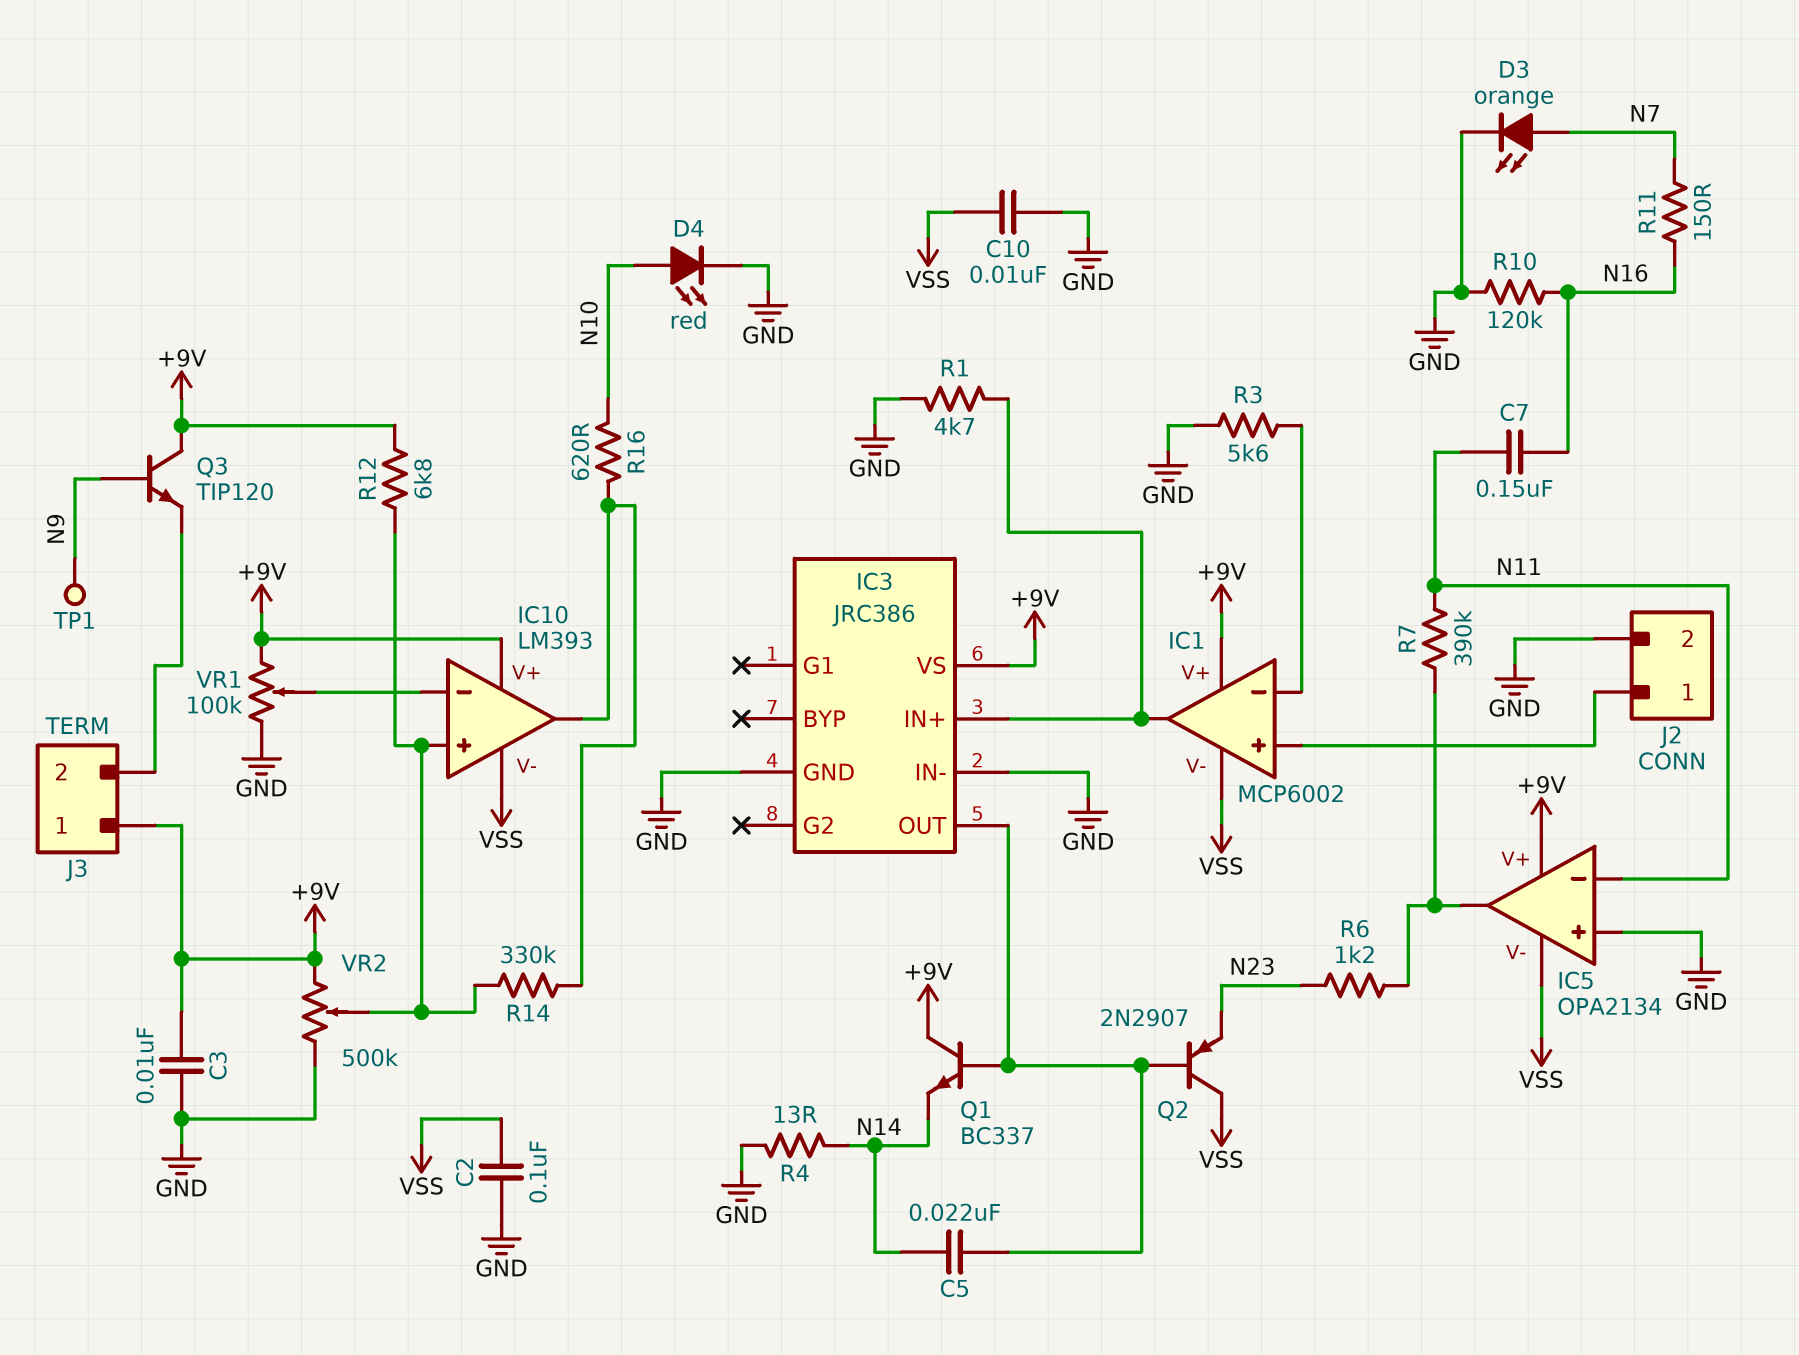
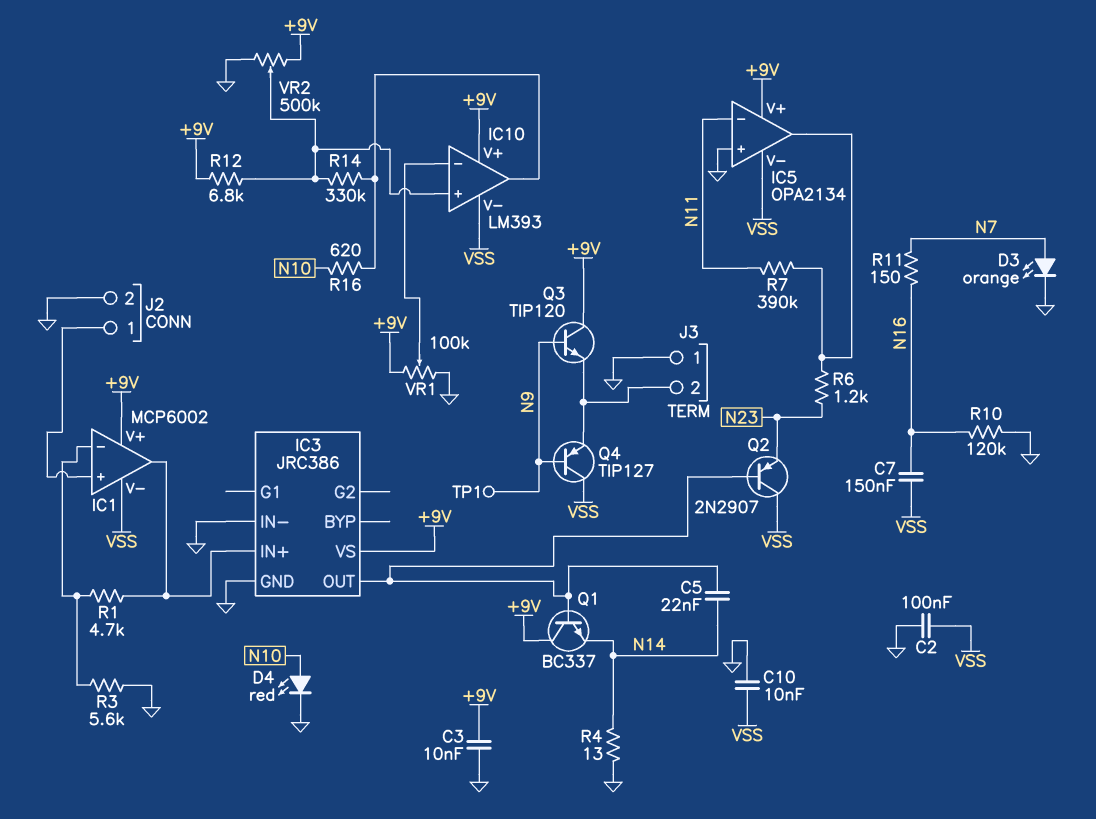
C7: 150nF (N11, N16) -> 150nF (N16, VSS)
J3 pin 1: +9V -> GND
Q4: none -> PNP TIP127 (B N9, C VSS, E J3/2)
R1: 4.7k (GND, IC1/out) -> 4.7k (IC1/in-, IC1/out)

